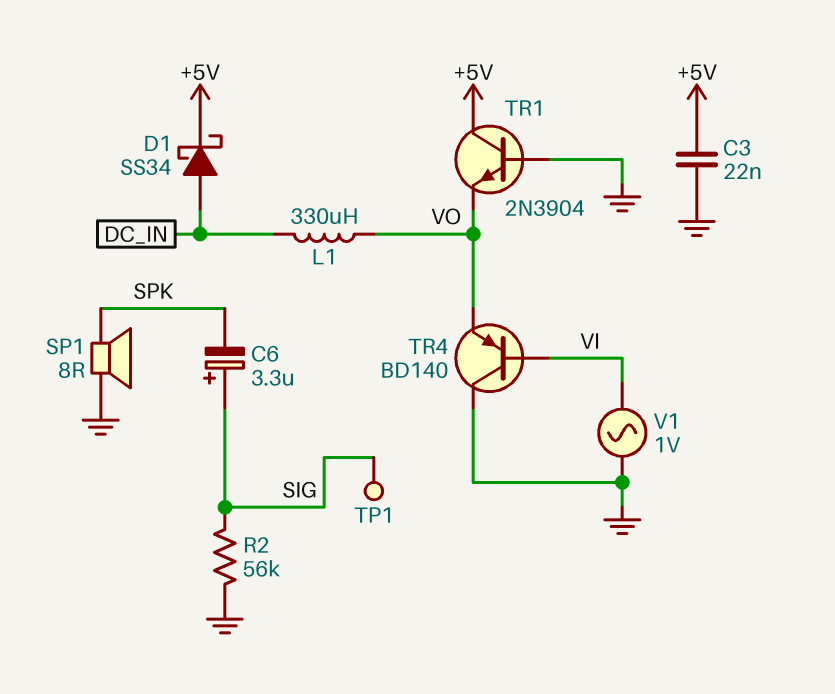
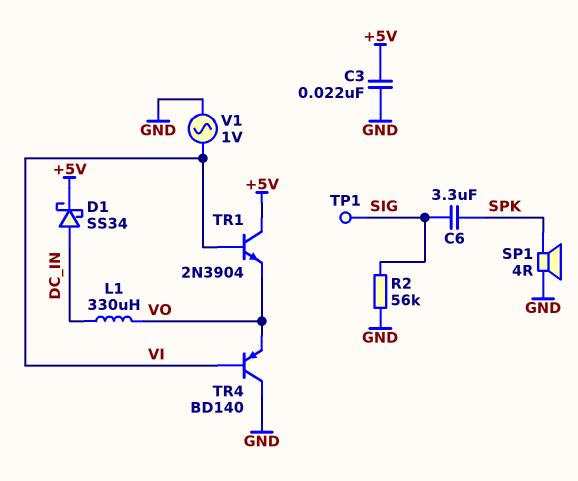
C6: 3.3uF (plus SIG, minus SPK) -> 3.3uF (SIG, SPK)
SP1: speaker 8R (GND, SPK) -> speaker 4R (GND, SPK)
TR1: NPN 2N3904 (B GND, C +5V, E VO) -> NPN 2N3904 (B VI, C +5V, E VO)

